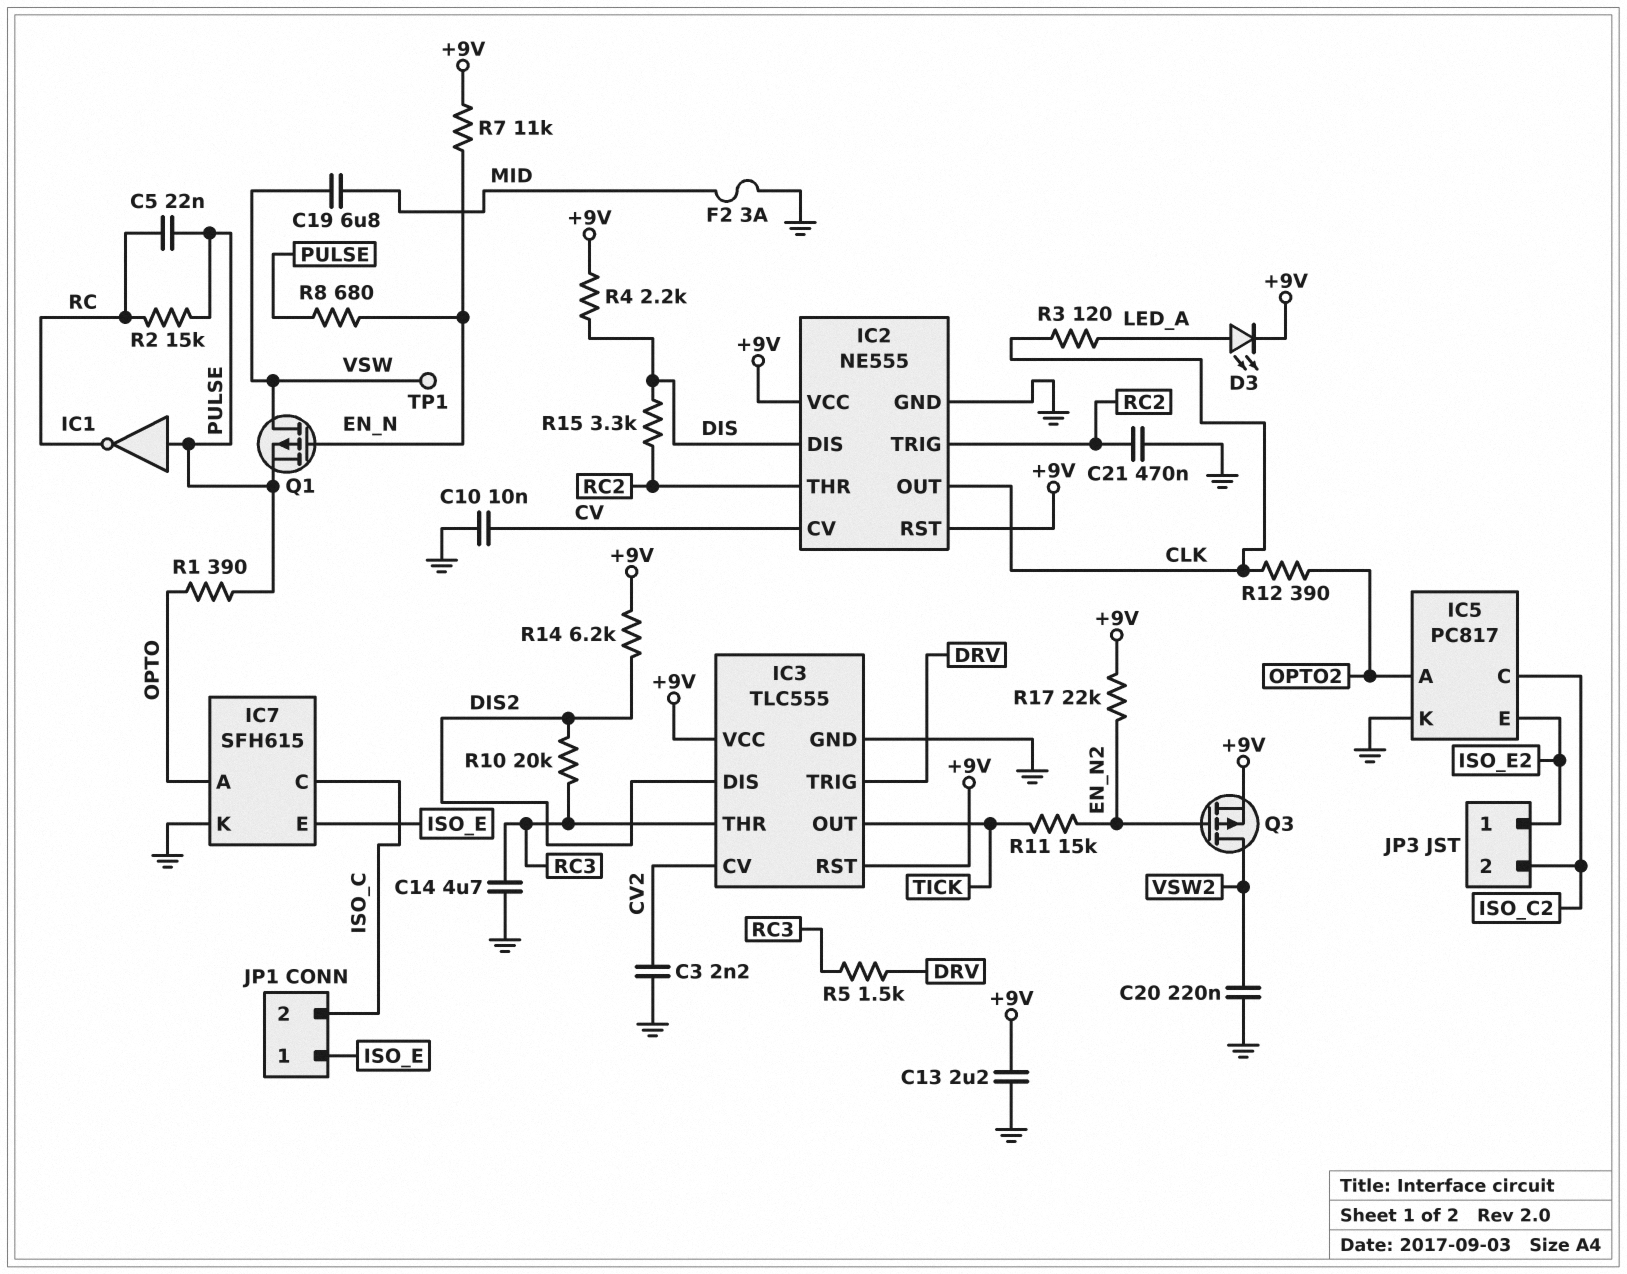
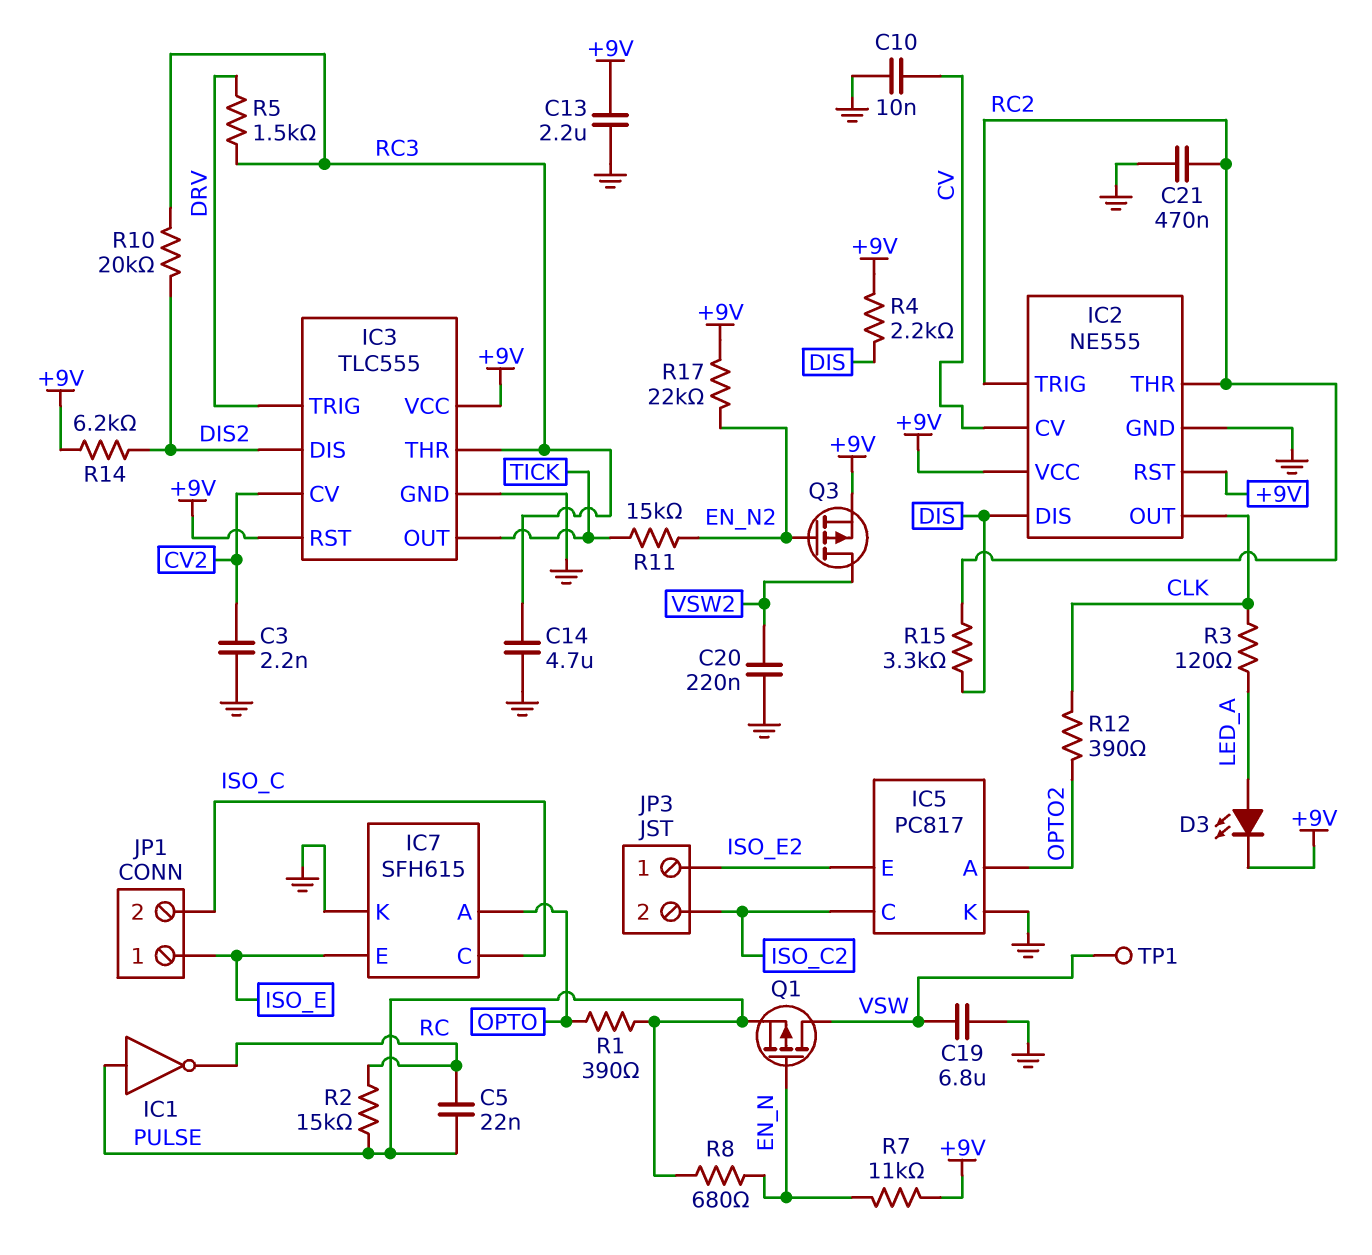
C19: 6.8uF (MID, VSW) -> 6.8uF (GND, VSW)
F2: 3A (GND, MID) -> none

